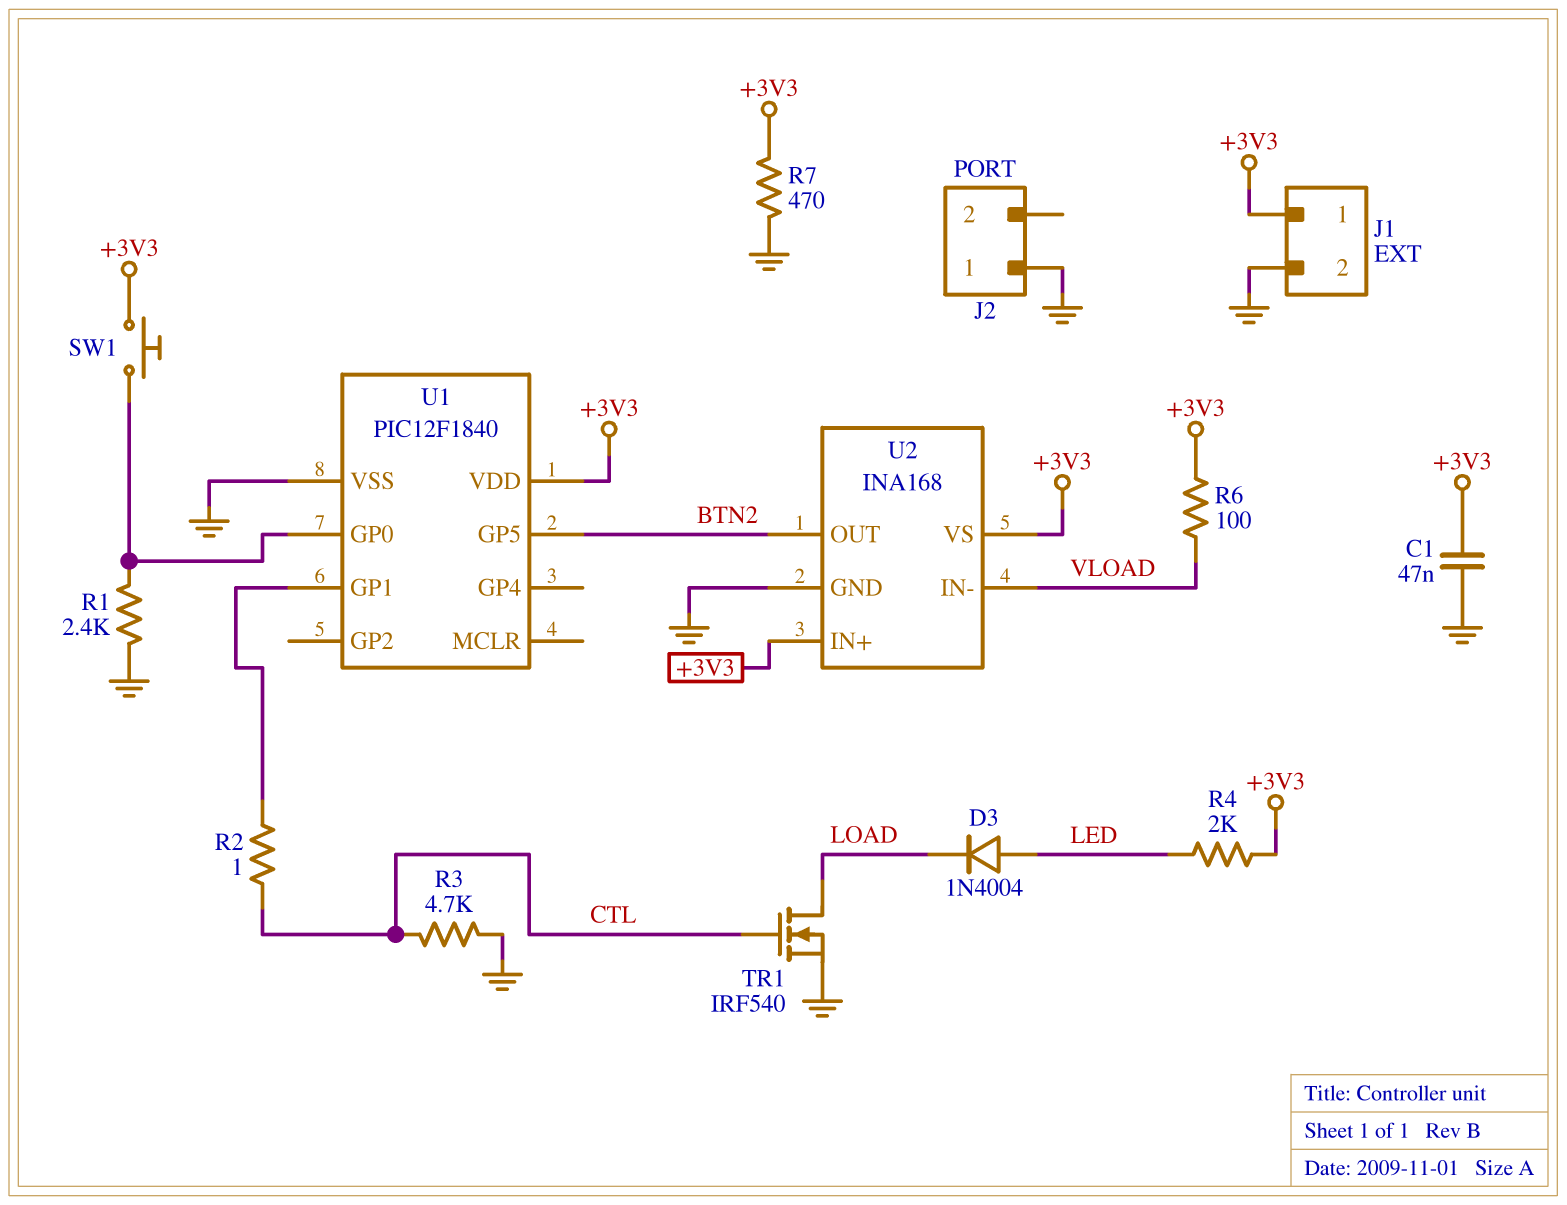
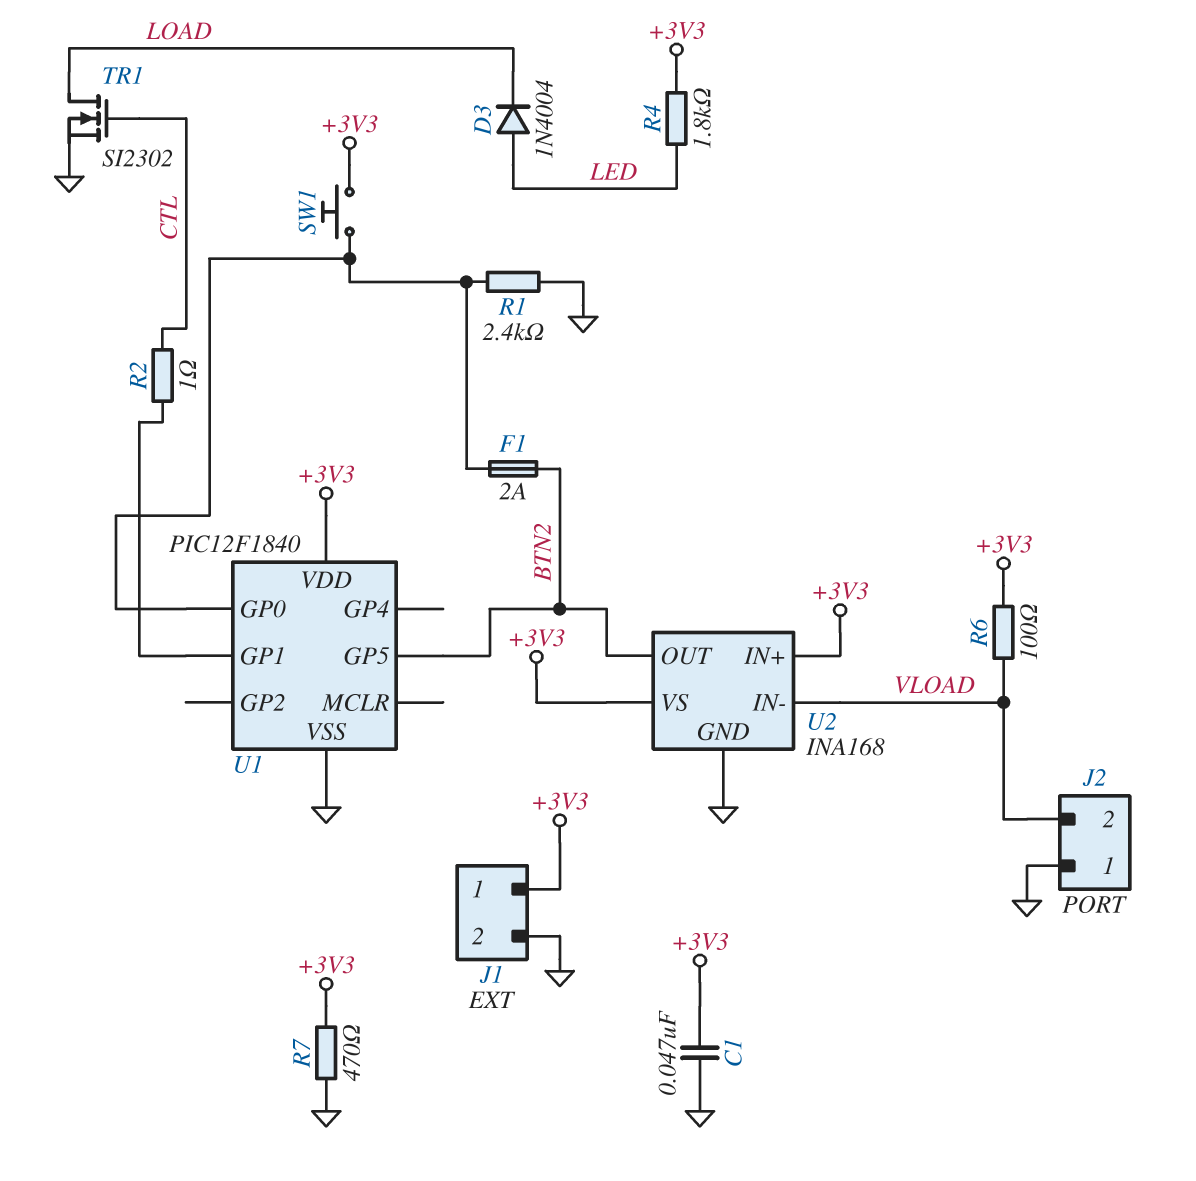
F1: none -> 2A (BTN2, U1/GP0)
J2 pin 2: none -> VLOAD
R3: 4.7k (CTL, GND) -> none
R4: 2k (+3V3, LED) -> 1.8k (+3V3, LED)
TR1: NMOS IRF540 (G CTL, D LOAD, S GND) -> NMOS SI2302 (G CTL, D LOAD, S GND)

